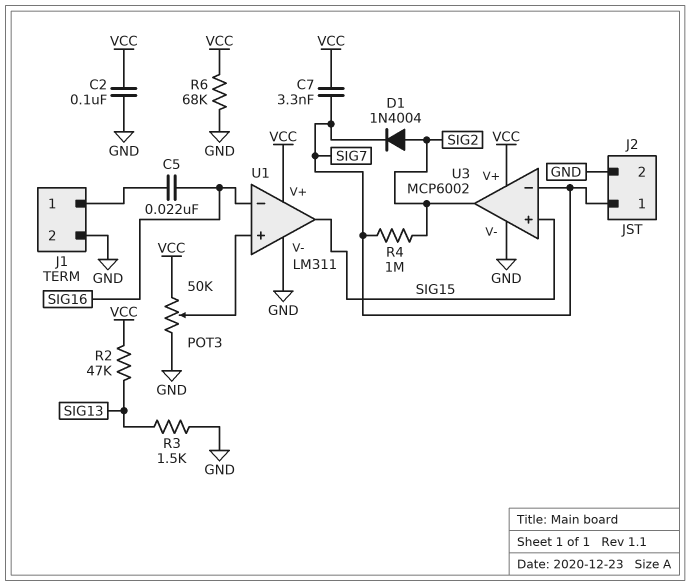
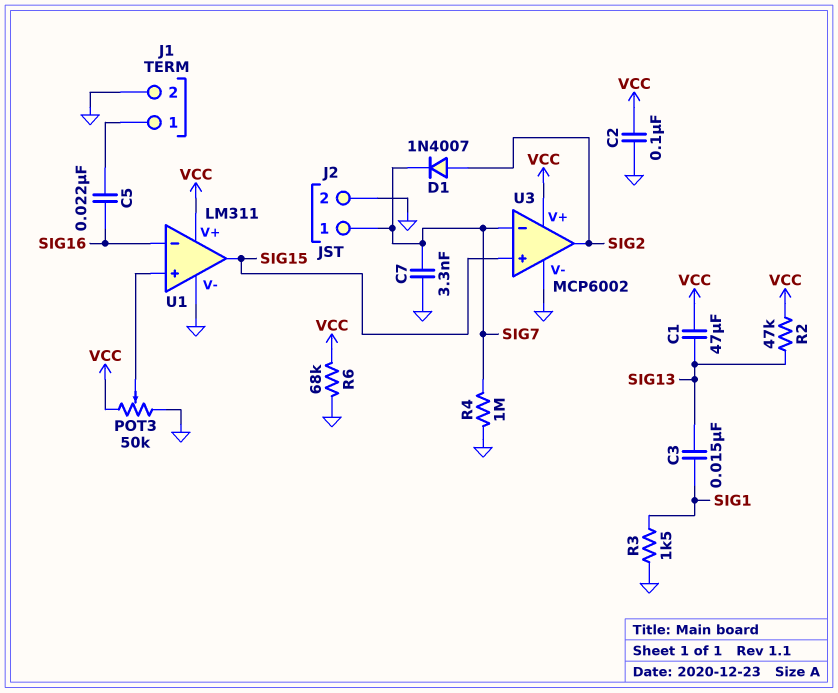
C1: none -> 47uF (SIG13, VCC)
C3: none -> 15nF (SIG1, SIG13)
C7: 3.3nF (SIG7, VCC) -> 3.3nF (GND, SIG7)
D1: diode 1N4004 (A SIG2, K SIG7) -> diode 1N4007 (A SIG2, K SIG7)
R3: 1.5k (GND, SIG13) -> 1.5k (GND, SIG1)
R4: 1M (SIG2, SIG7) -> 1M (GND, SIG7)

